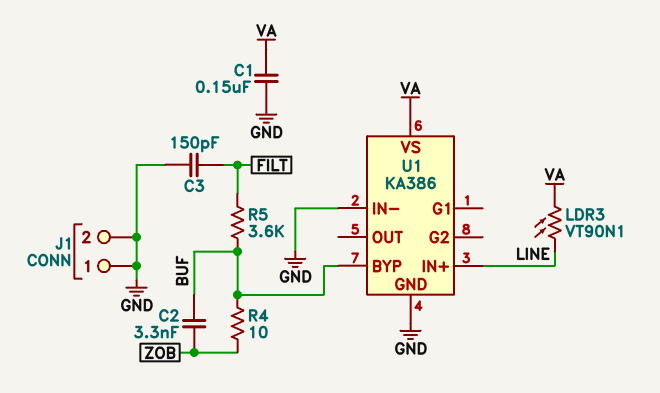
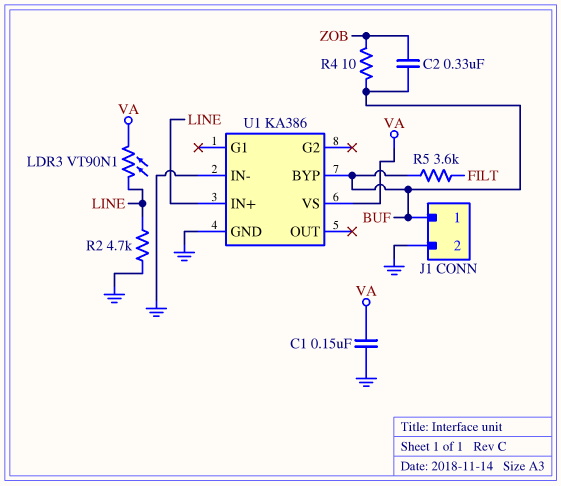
C2: 3.3nF (BUF, ZOB) -> 330nF (BUF, ZOB)
C3: 150pF (FILT, GND) -> none
J1 pin 1: GND -> BUF
R2: none -> 4.7k (GND, LINE)

